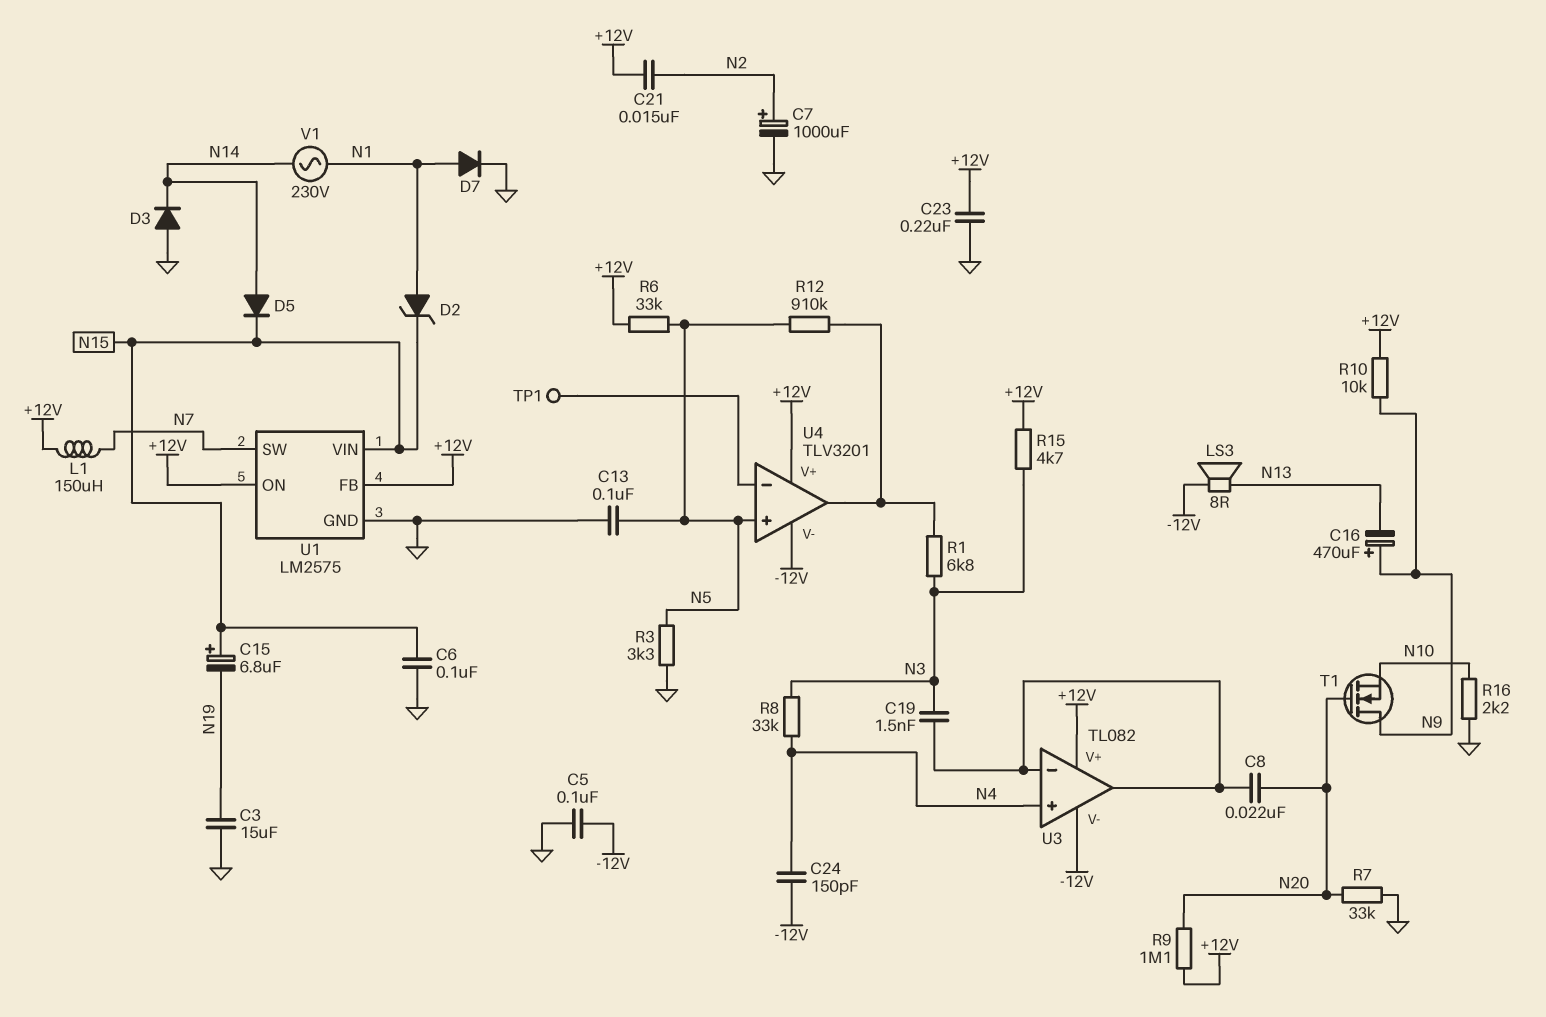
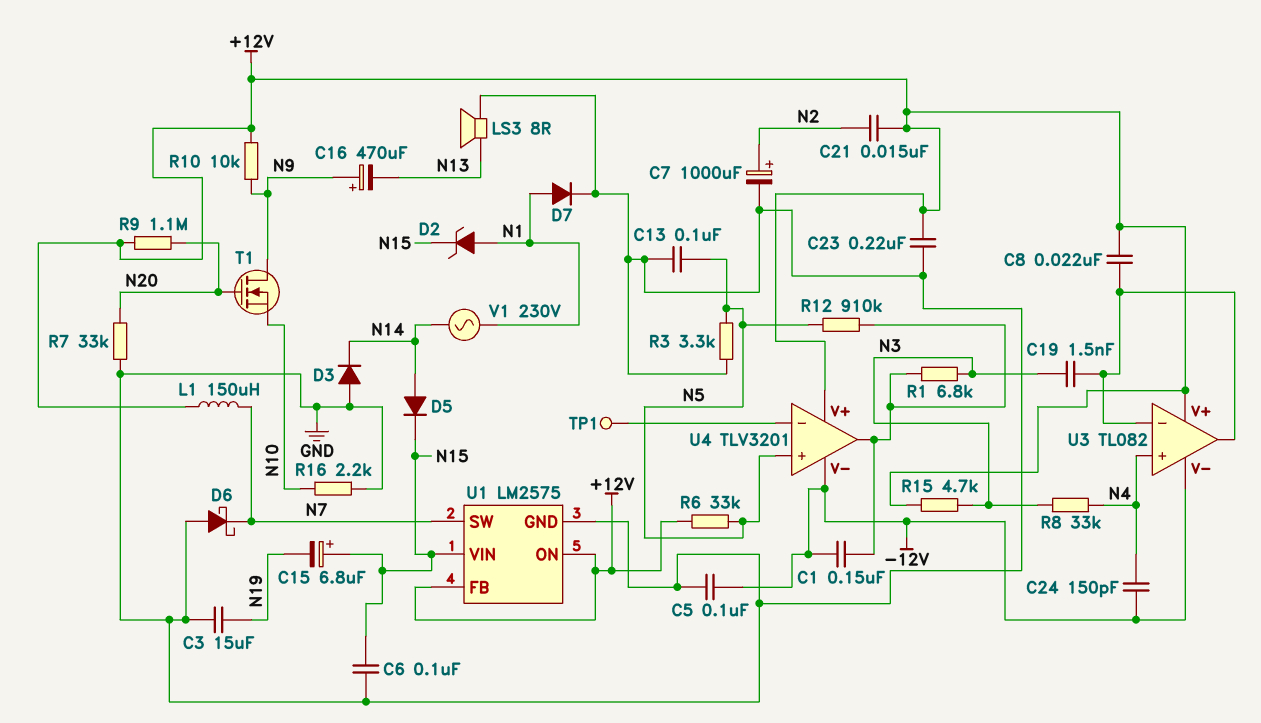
C1: none -> 150nF (-12V, U4/out)
C8: 22nF (N20, U3/in-) -> 22nF (+12V, U3/in-)
D6: none -> schottky (A GND, K N7)
LS3: speaker 8R (-12V, N13) -> speaker 8R (GND, N13)

